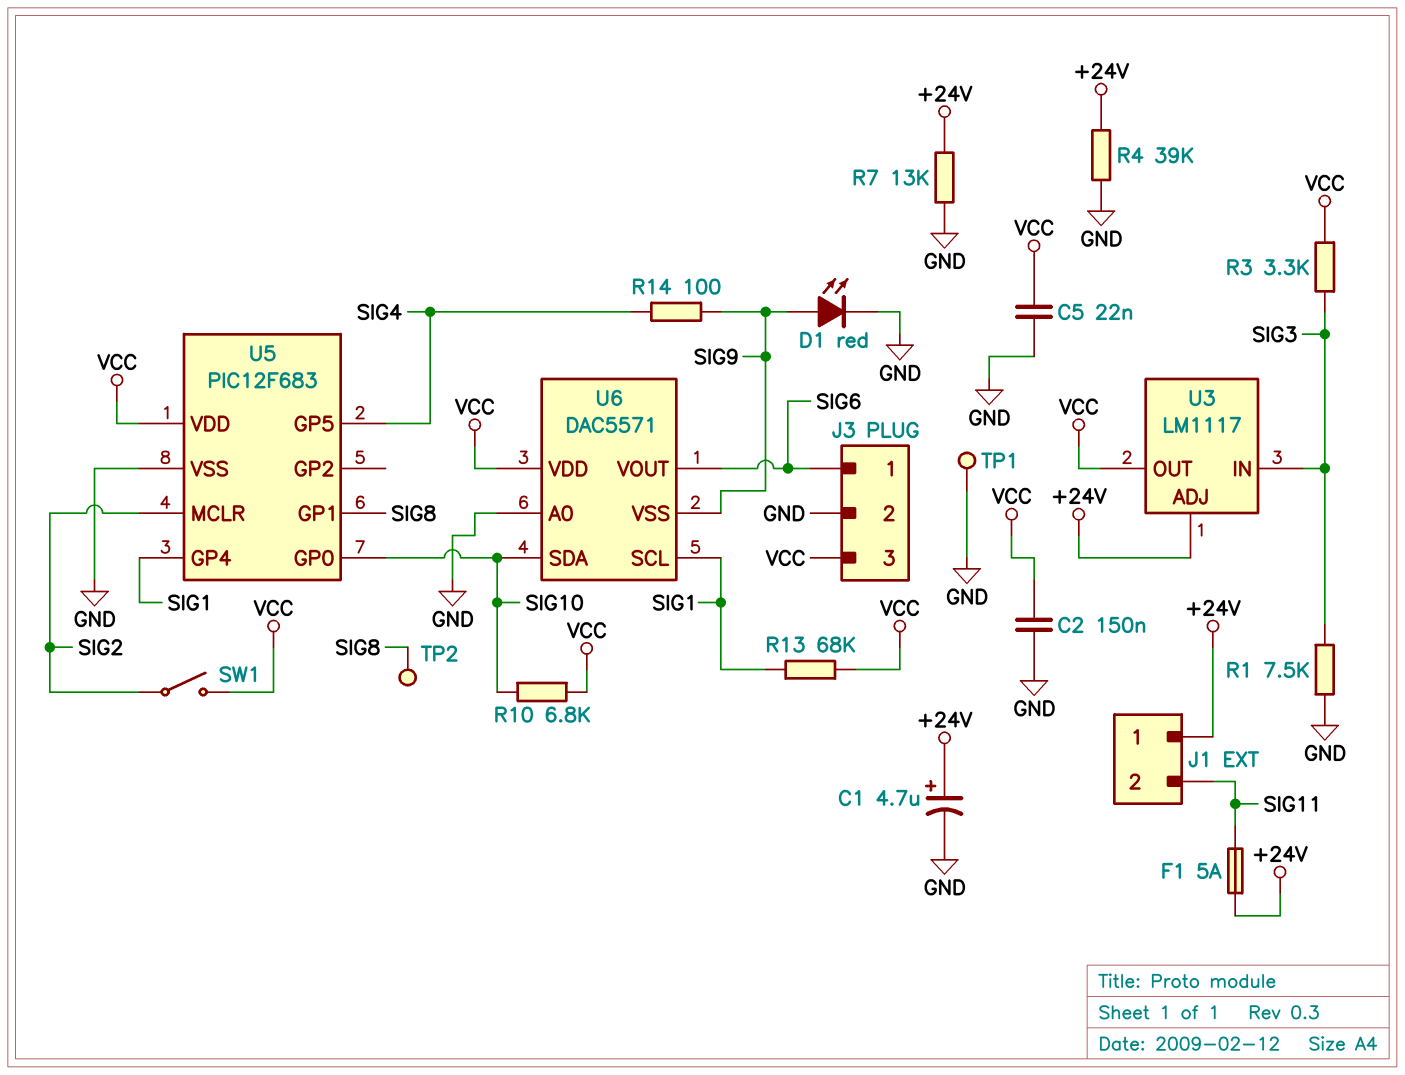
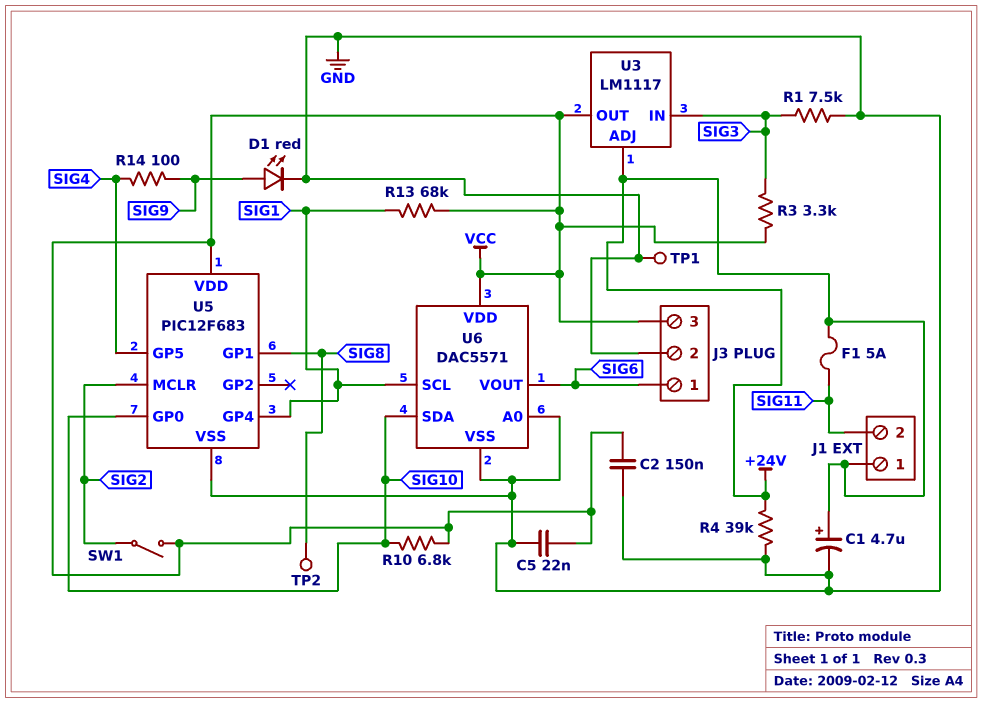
R7: 13k (+24V, GND) -> none
U6 pin VSS: SIG9 -> GND

